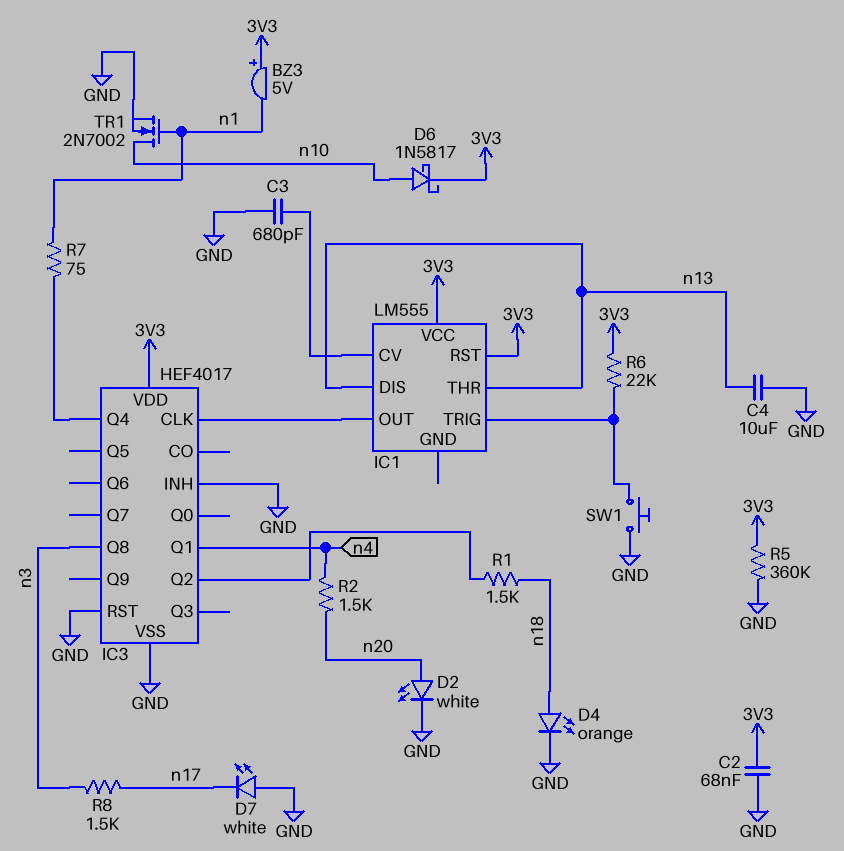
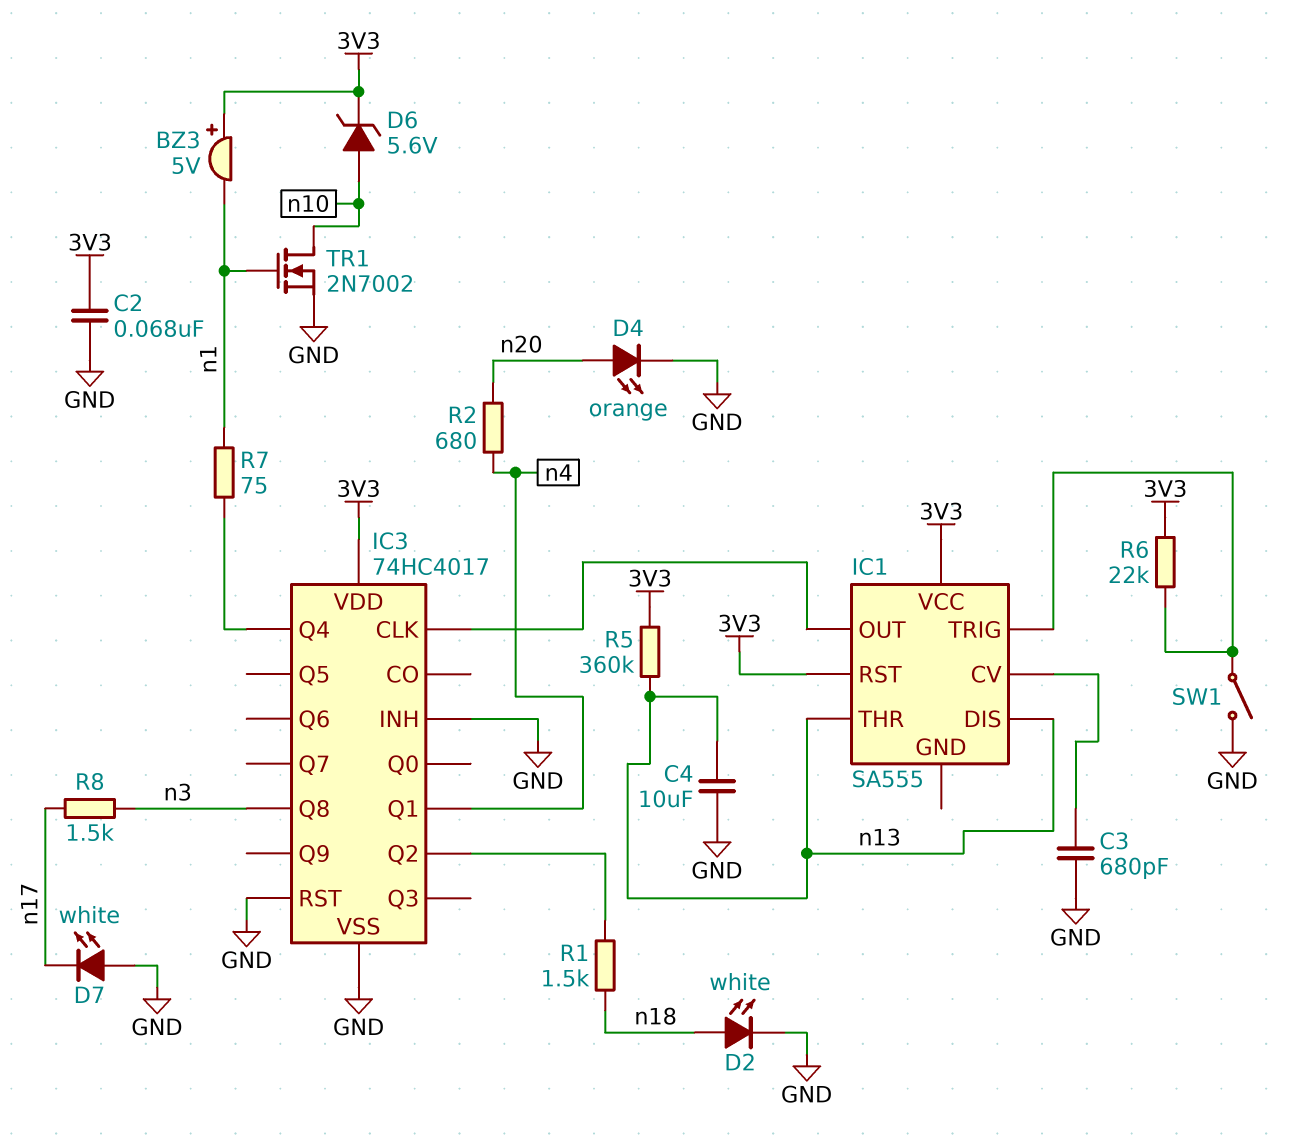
D2: LED white (A n20, K GND) -> LED white (A n18, K GND)
D4: LED orange (A n18, K GND) -> LED orange (A n20, K GND)
D6: schottky 1N5817 (A n10, K 3V3) -> zener 5.6V (A n10, K 3V3)
IC1: LM555 -> SA555
IC3: HEF4017 -> 74HC4017
R2: 1.5k (n4, n20) -> 680 (n4, n20)
R5: 360k (3V3, GND) -> 360k (3V3, n13)
SW1: button (GND, IC1/TRIG) -> switch (GND, IC1/TRIG)

